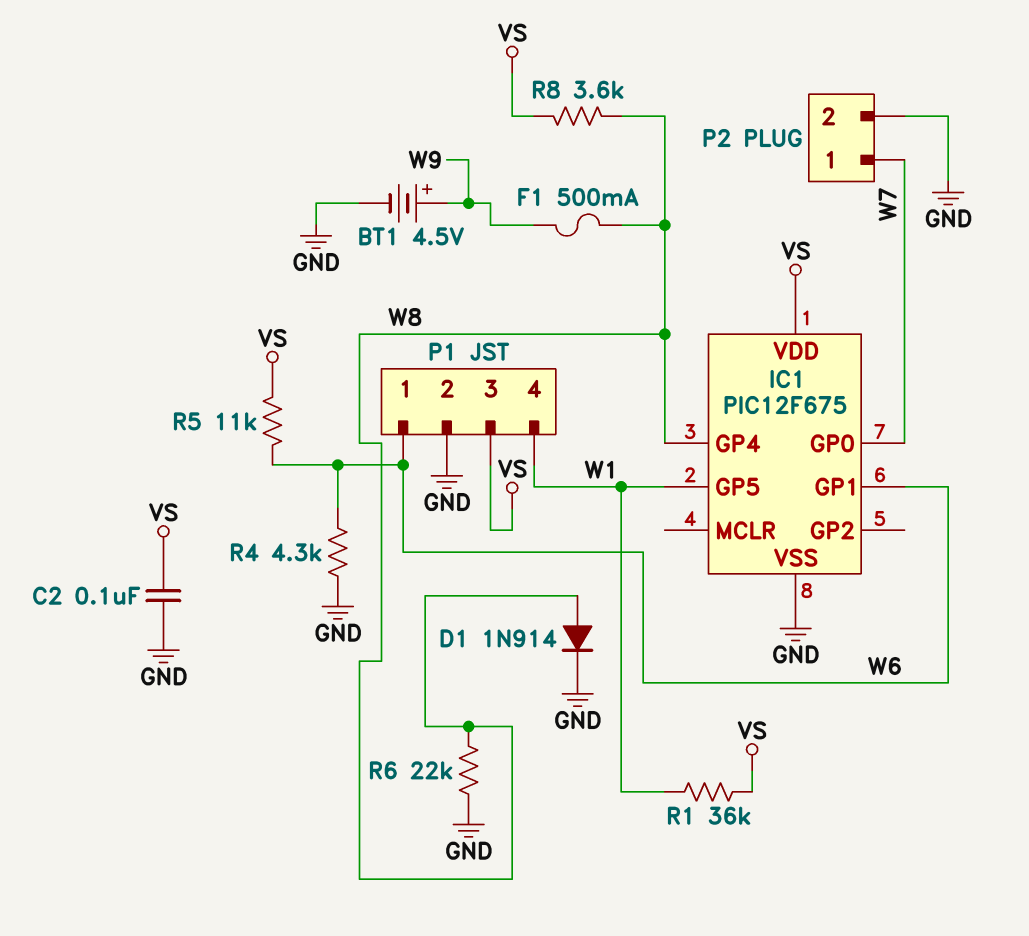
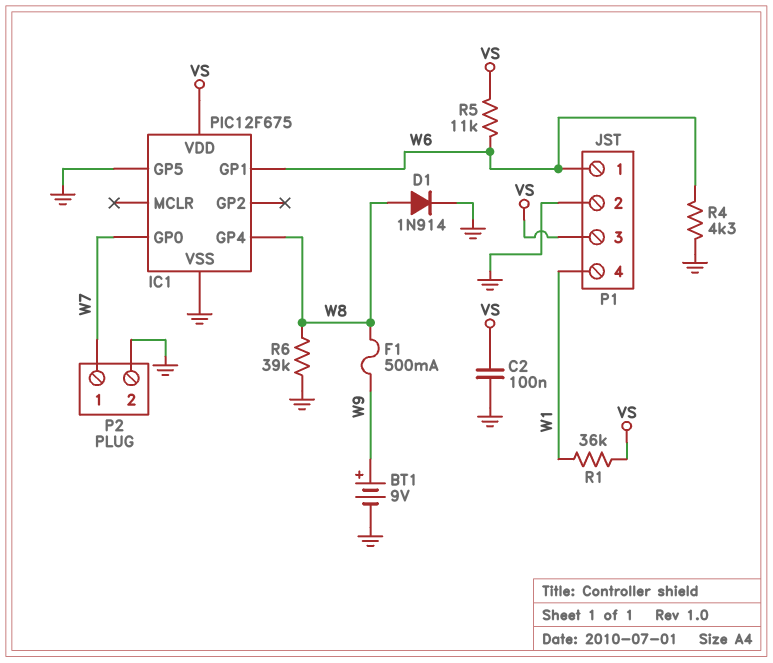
BT1: 4.5V (plus W9, minus GND) -> 9V (plus W9, minus GND)
IC1 pin GP5: W1 -> GND
R6: 22k (GND, W8) -> 39k (GND, W8)
R8: 3.6k (VS, W8) -> none

